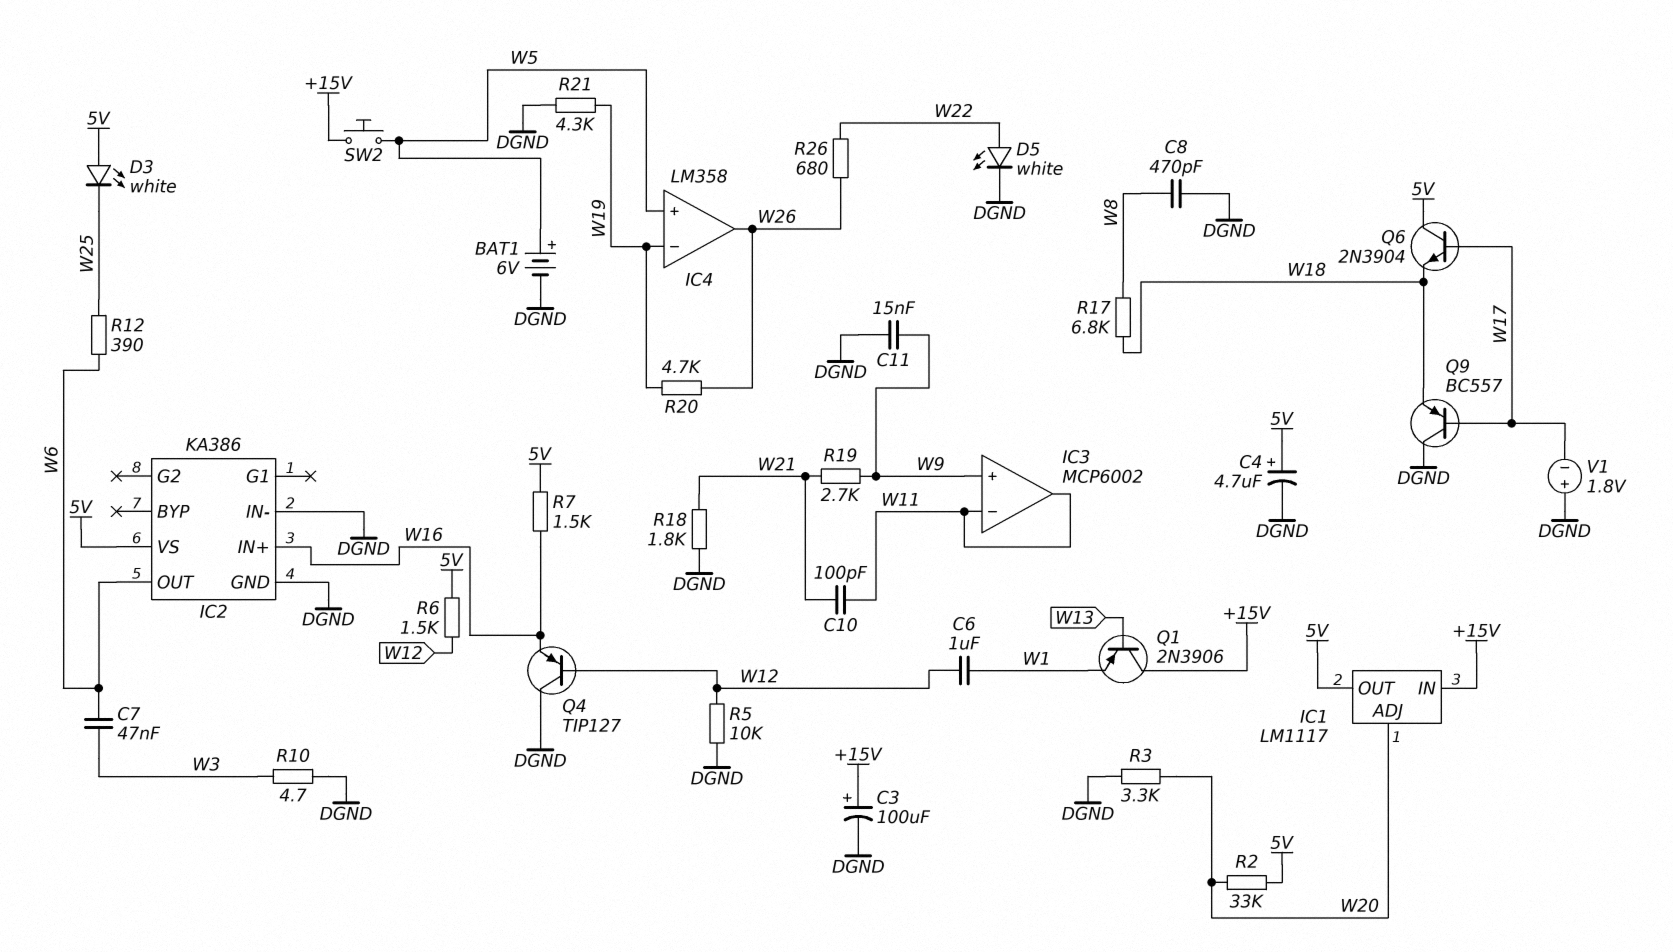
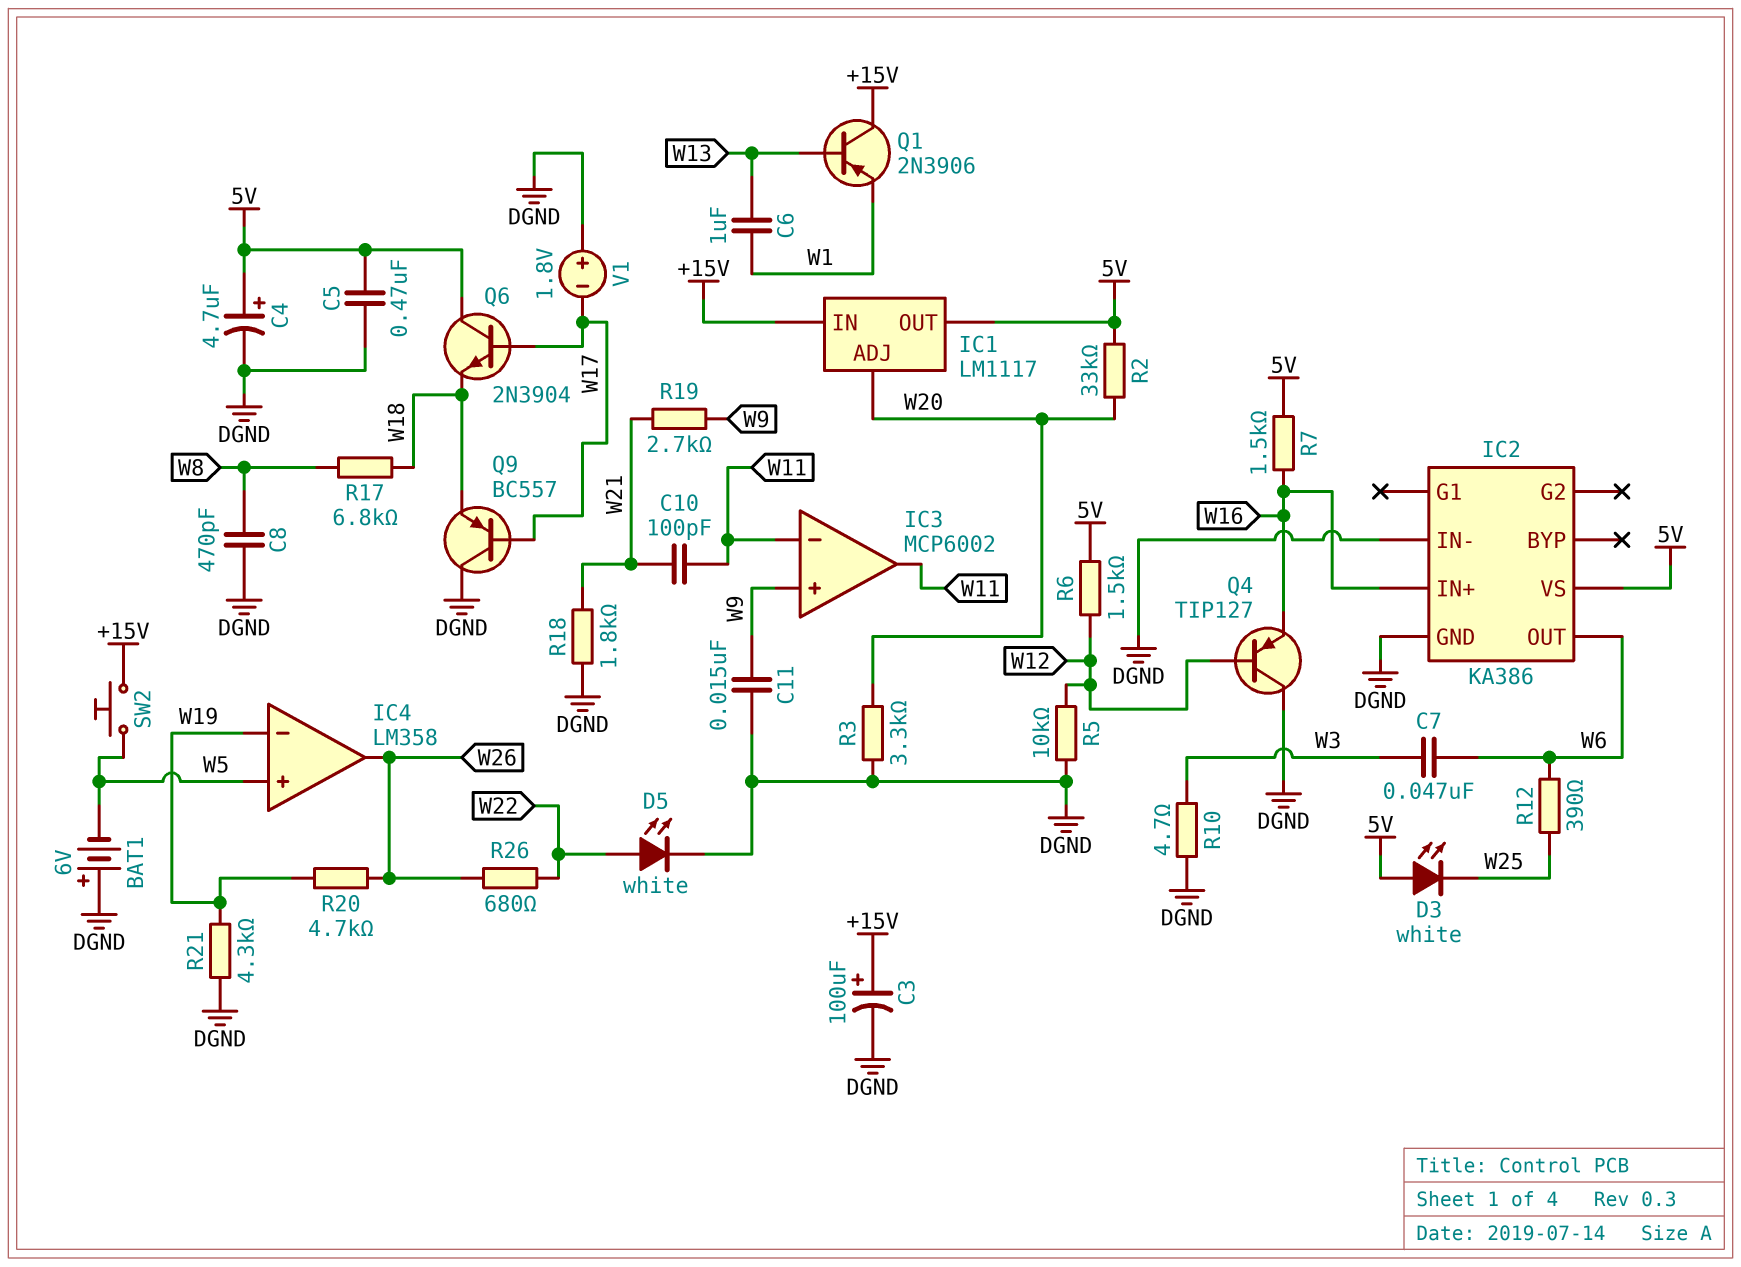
BAT1: 6V (plus W5, minus DGND) -> 6V (plus DGND, minus W5)
C5: none -> 470nF (5V, DGND)
C6: 1uF (W1, W12) -> 1uF (W1, W13)

